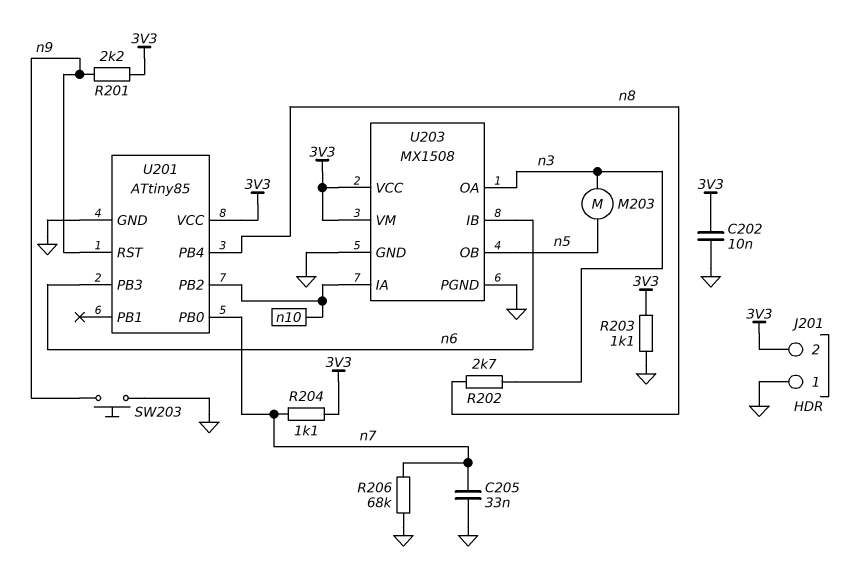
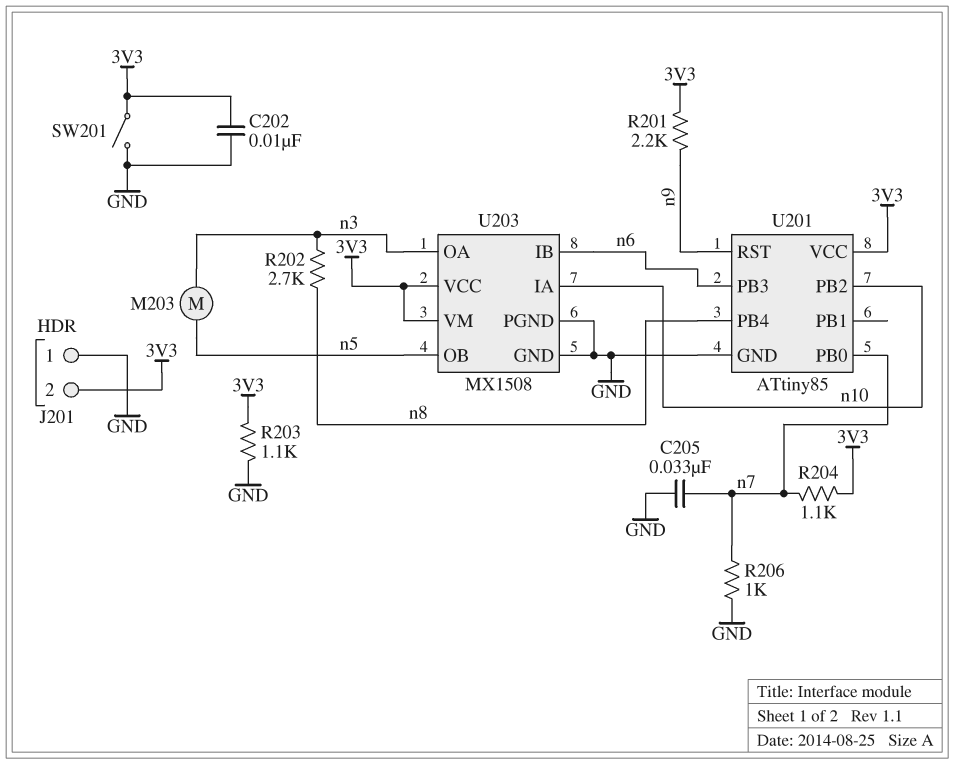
R206: 68k (GND, n7) -> 1k (GND, n7)
SW201: none -> switch (3V3, GND)
SW203: button (GND, n9) -> none

